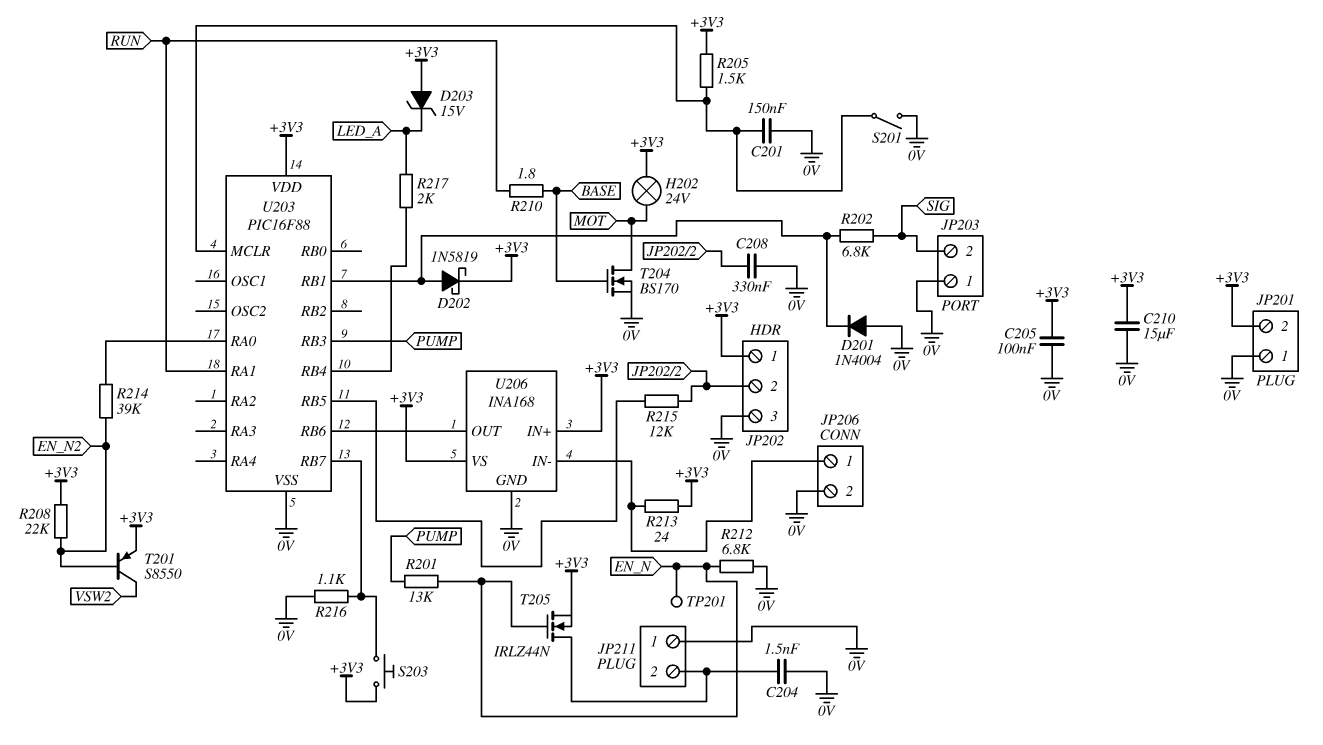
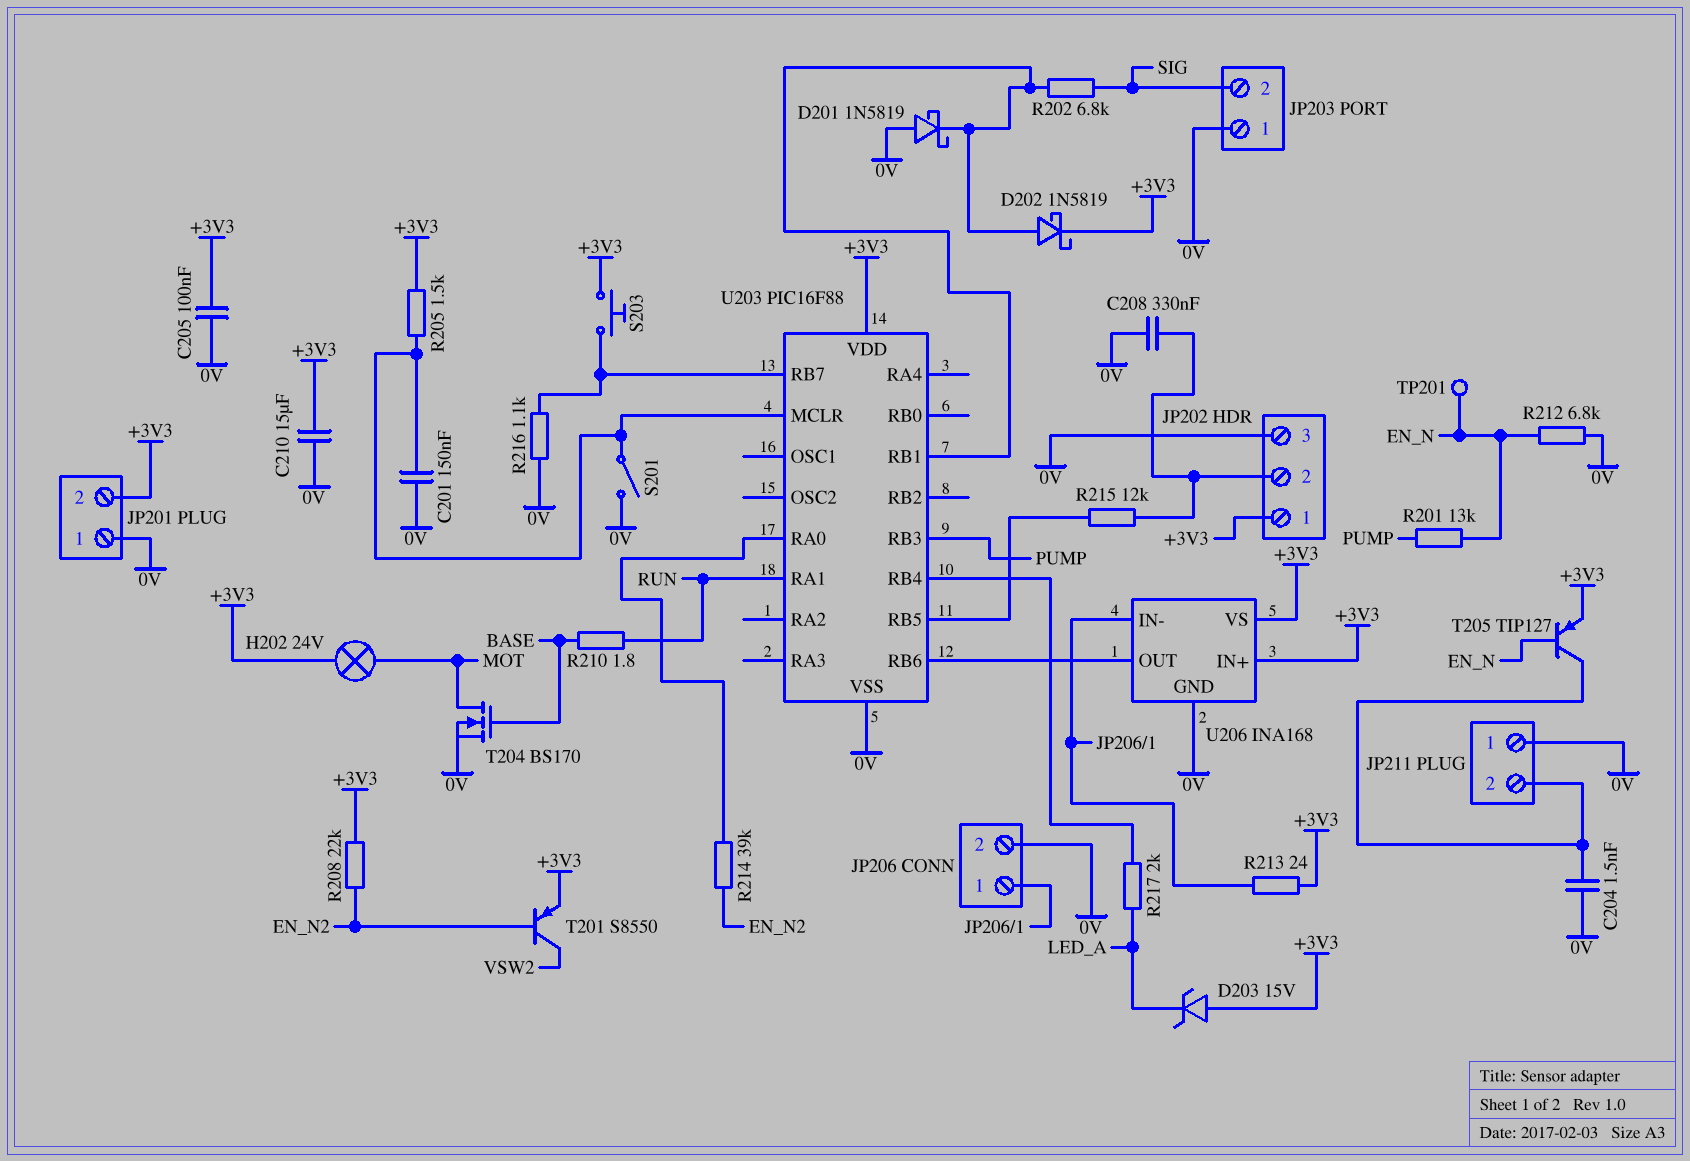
D201: diode 1N4004 (A 0V, K U203/RB1) -> schottky 1N5819 (A 0V, K U203/RB1)
T205: NMOS IRLZ44N (G EN_N, D JP211/2, S +3V3) -> PNP TIP127 (B EN_N, C JP211/2, E +3V3)

